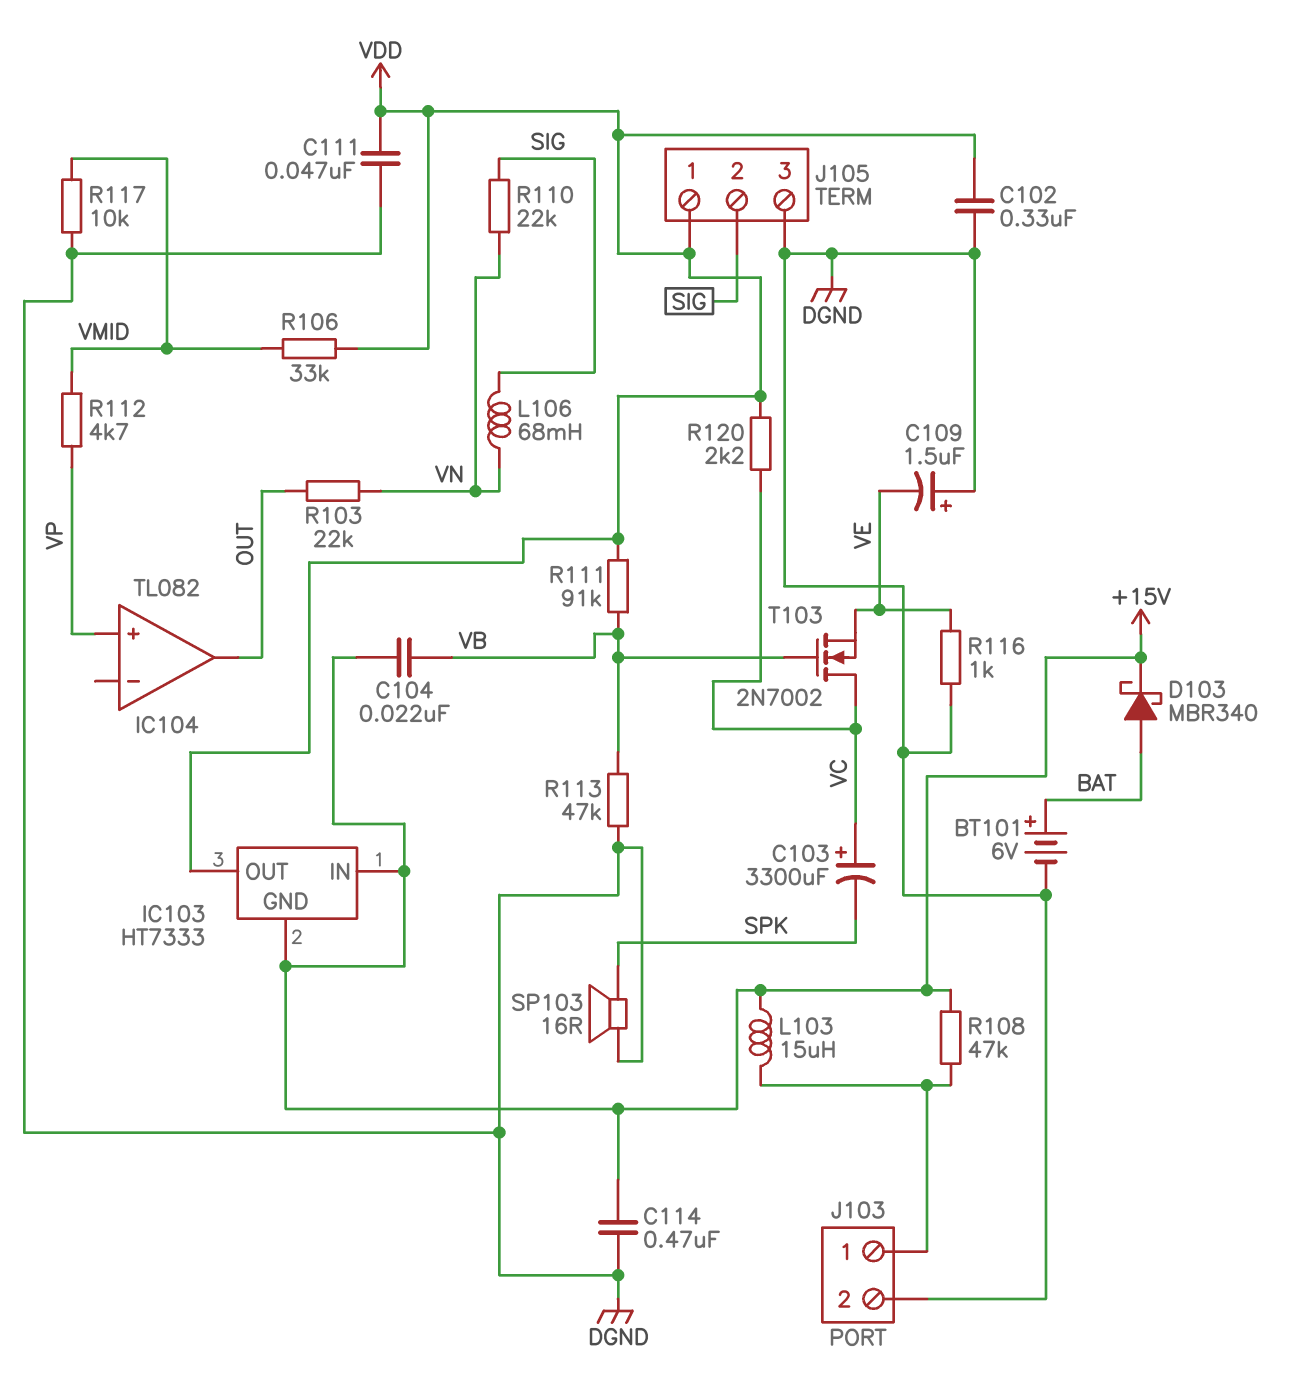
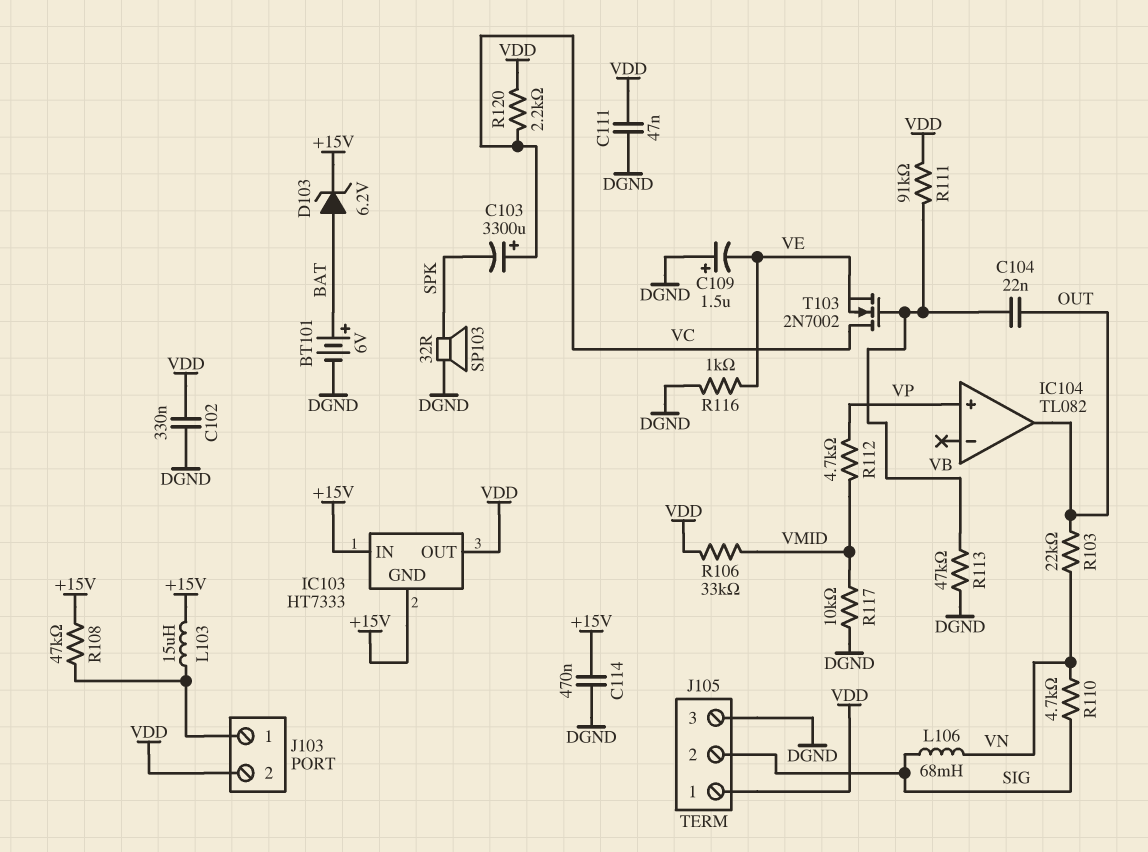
C104: 22nF (+15V, VB) -> 22nF (OUT, VB)
D103: schottky MBR340 (A BAT, K +15V) -> zener 6.2V (A BAT, K +15V)
J103 pin 2: DGND -> VDD
R110: 22k (SIG, VN) -> 4.7k (SIG, VN)
SP103: speaker 16R (DGND, SPK) -> speaker 32R (DGND, SPK)

